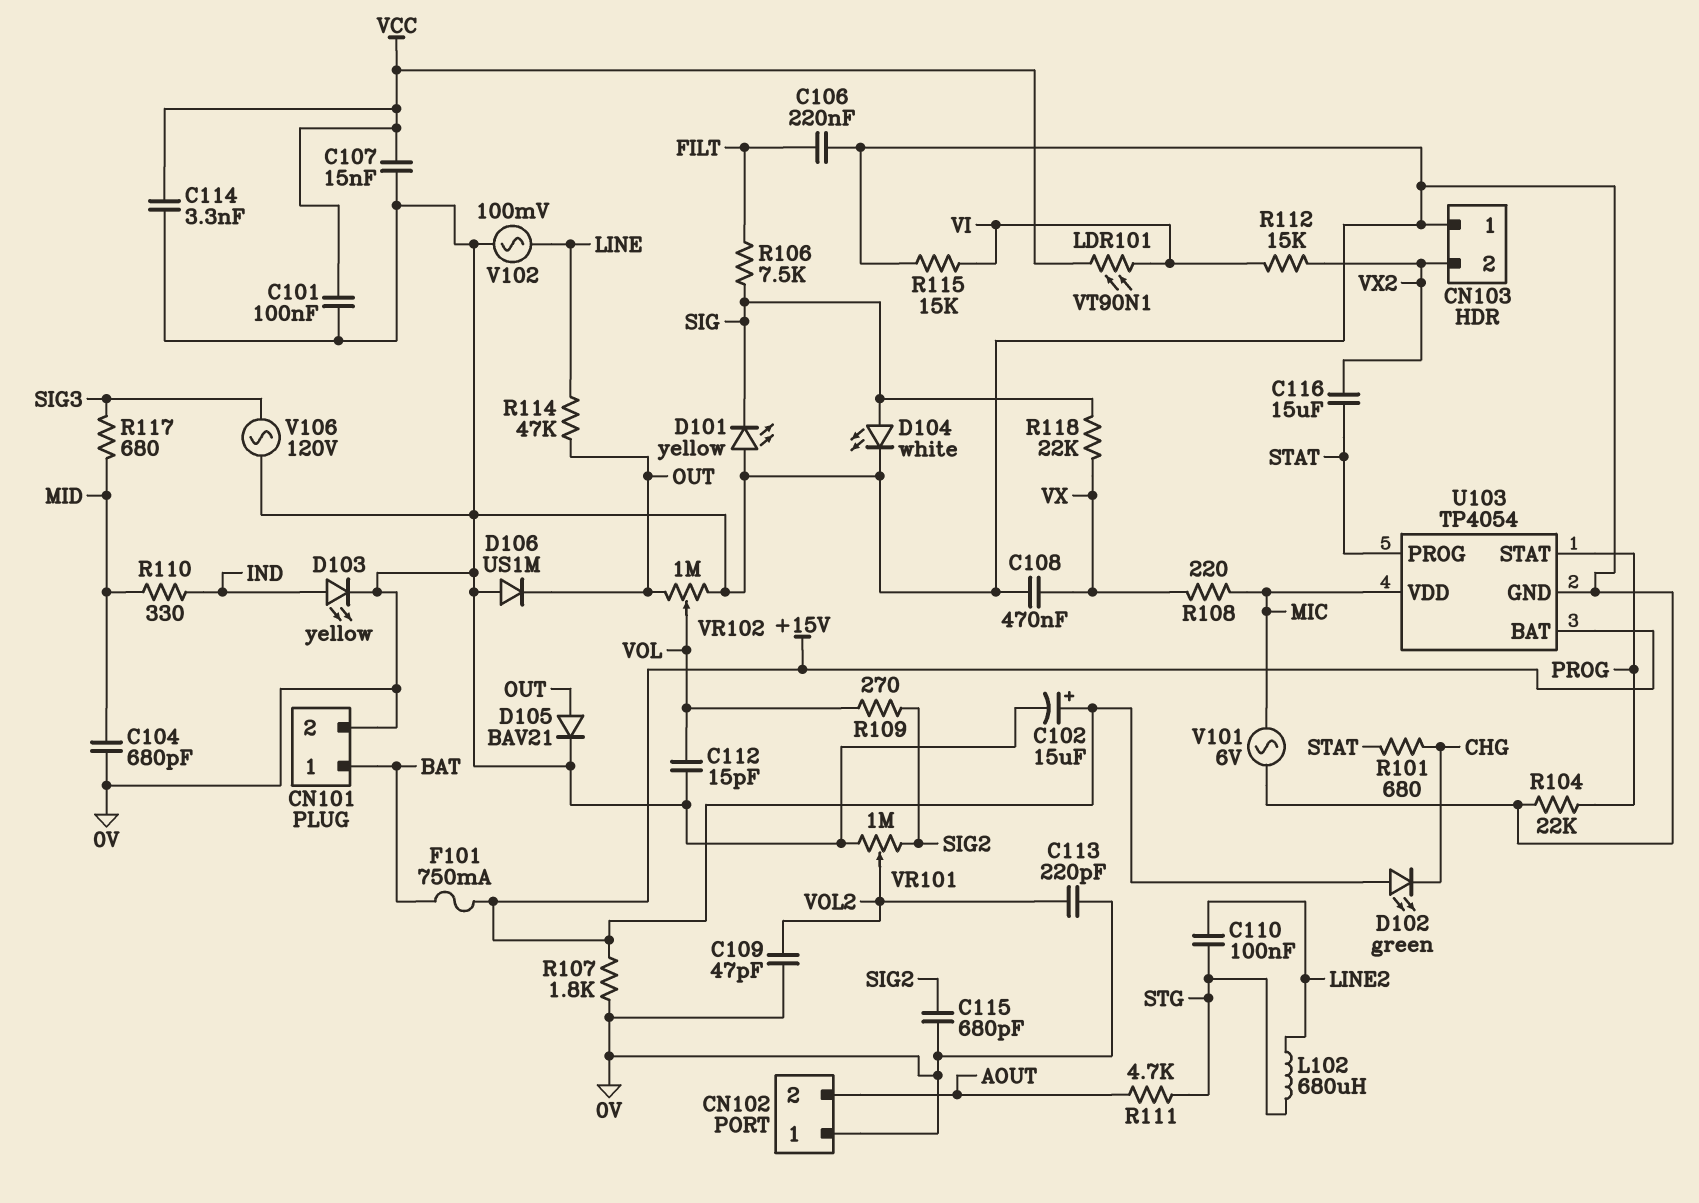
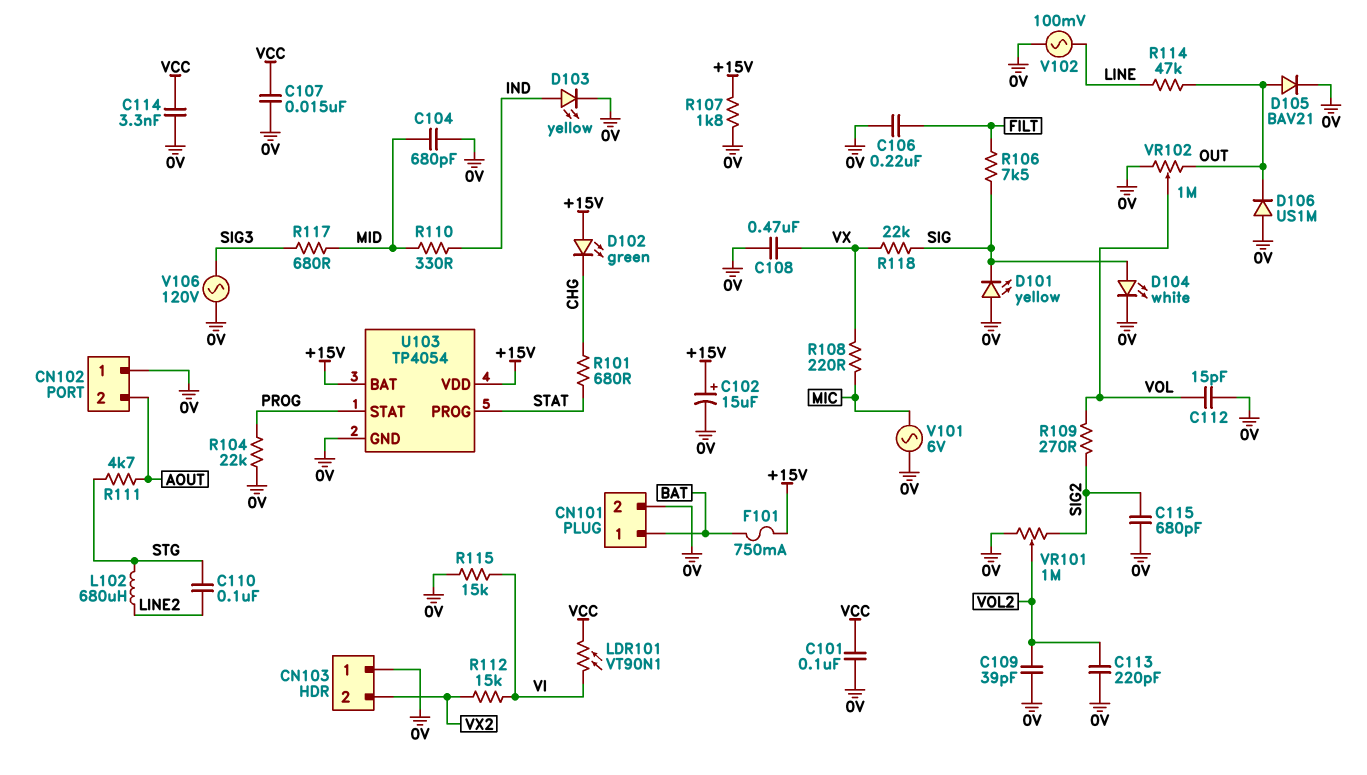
C109: 47pF (0V, VOL2) -> 39pF (0V, VOL2)
C116: 15uF (STAT, VX2) -> none
U103 pin VDD: MIC -> +15V

